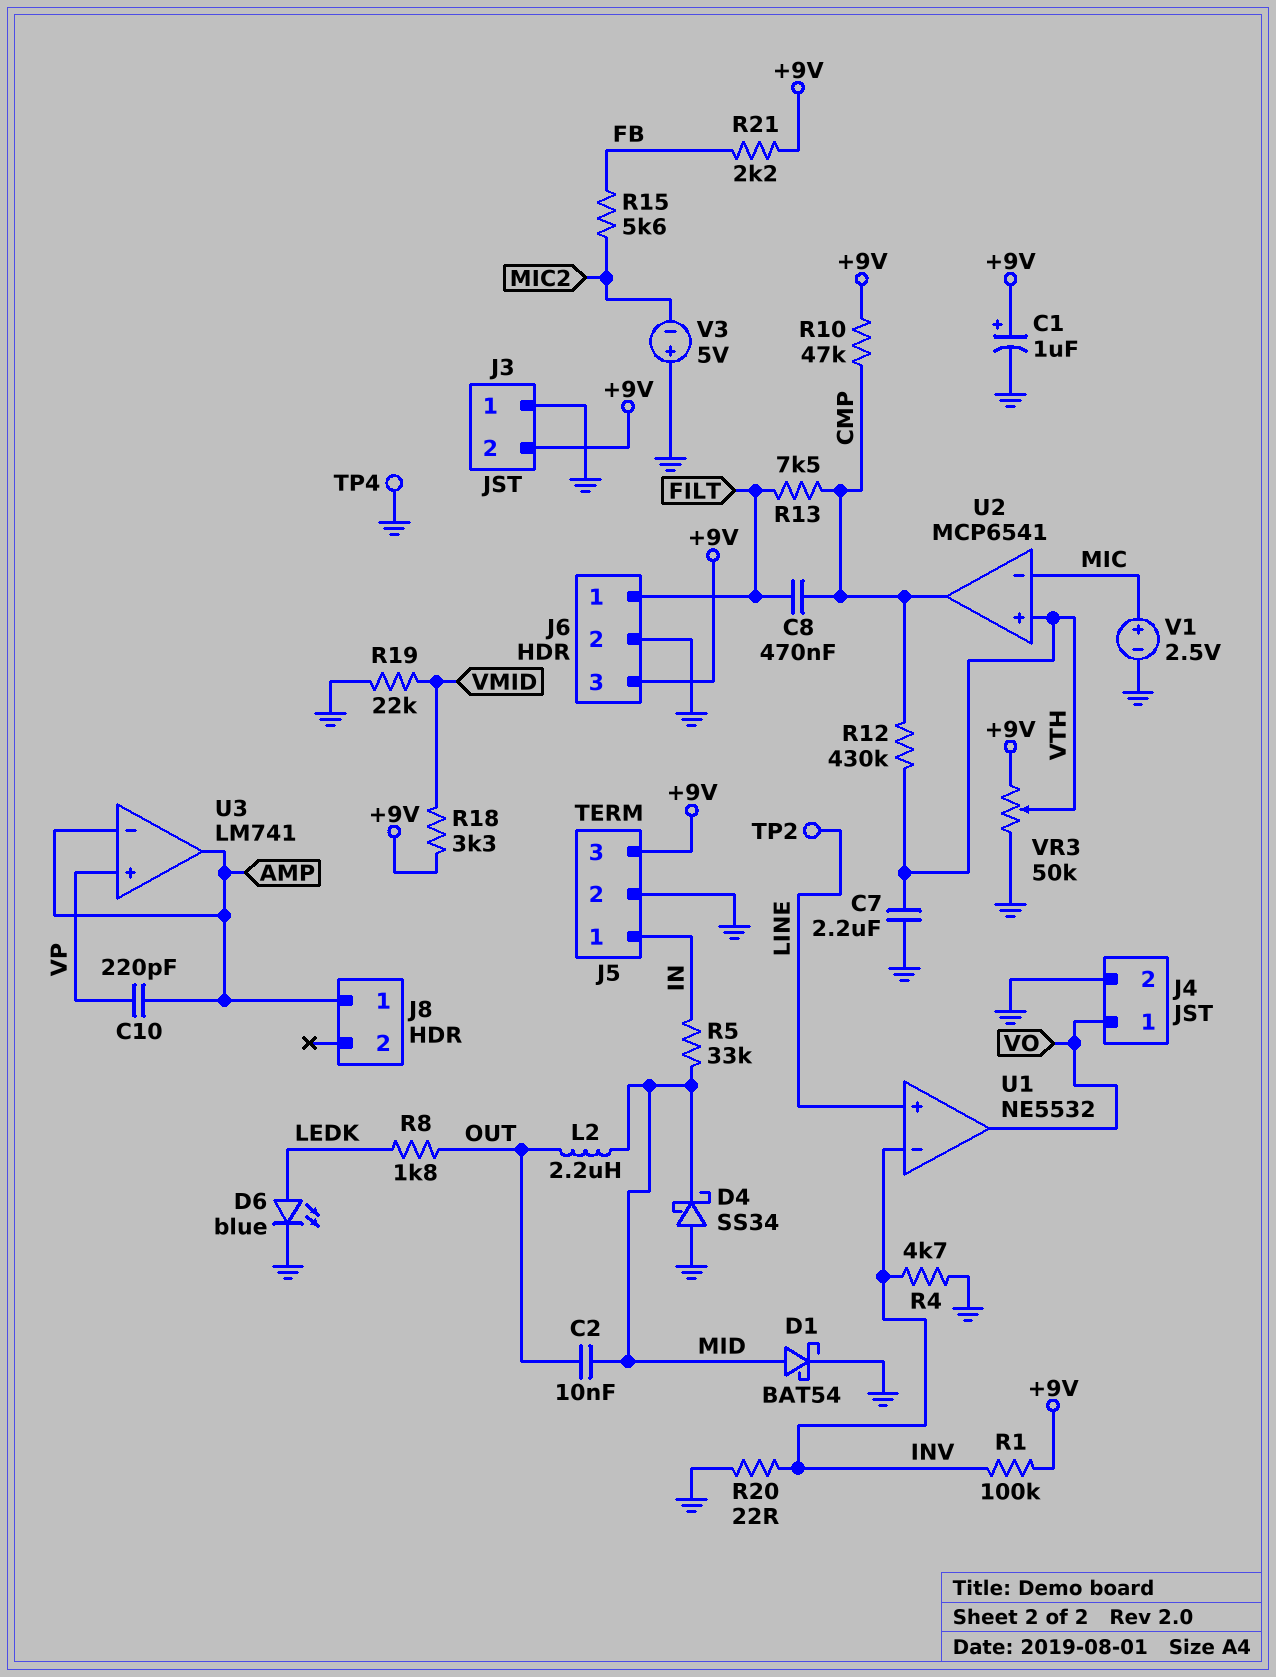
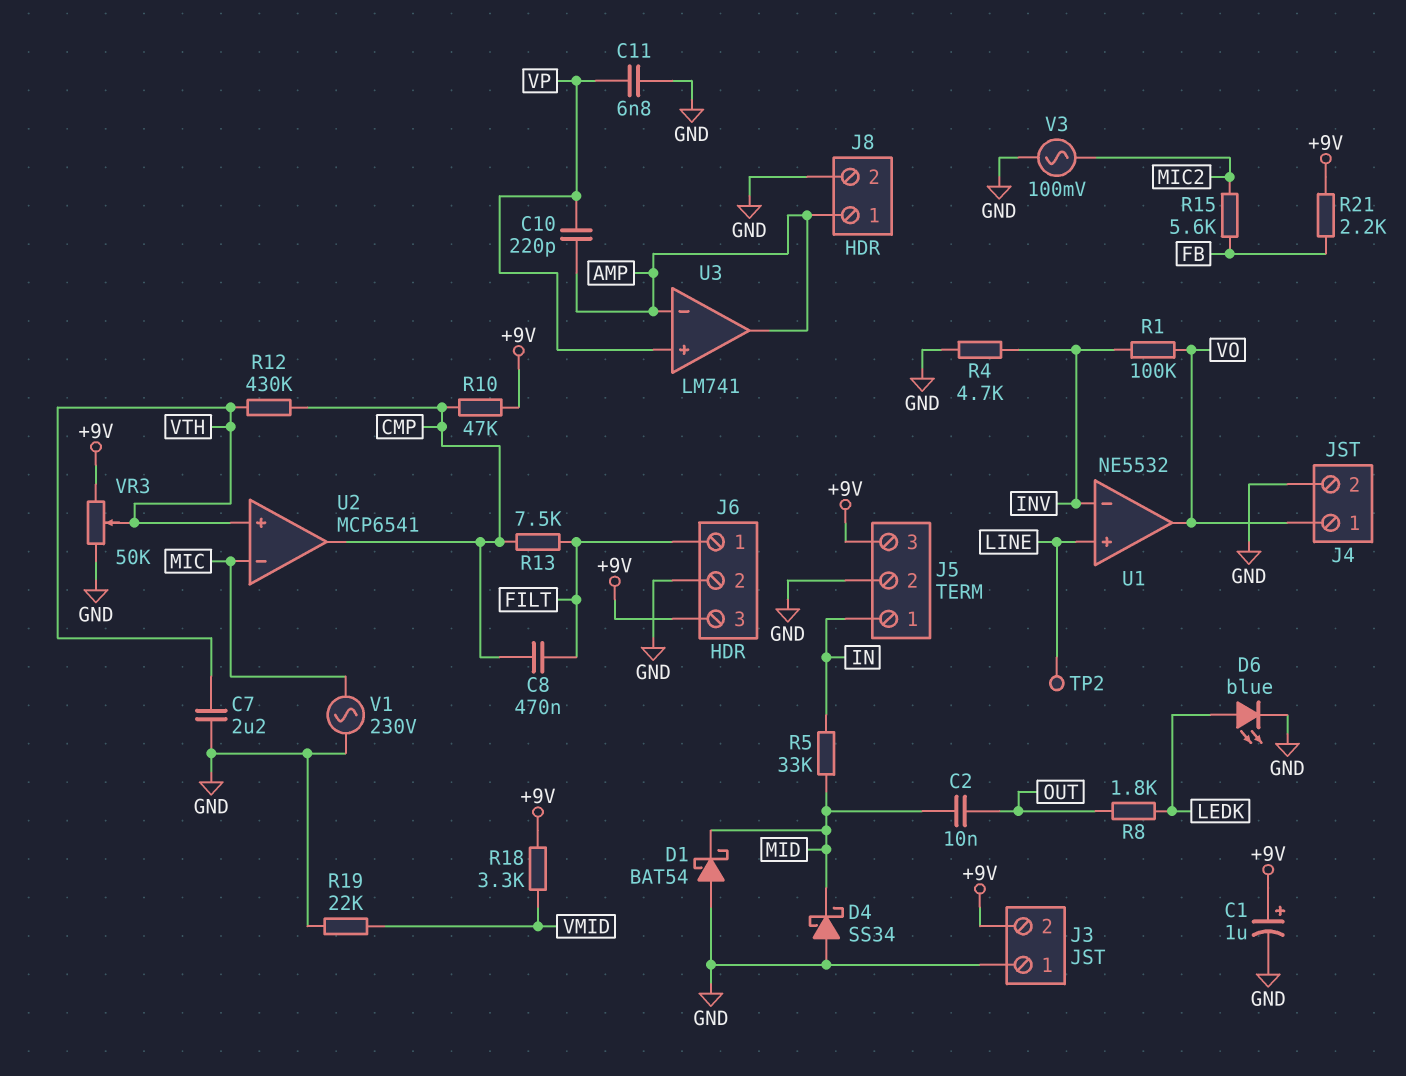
C11: none -> 6.8nF (GND, VP)
D1: schottky BAT54 (A MID, K GND) -> schottky BAT54 (A GND, K MID)
J8 pin 2: none -> GND
L2: 2.2uH (MID, OUT) -> none
R1: 100k (+9V, INV) -> 100k (INV, VO)
R20: 22 (GND, INV) -> none
TP4: test point (GND) -> none
V1: 2.5V (plus MIC, minus GND) -> AC 230V (GND, MIC)
V3: 5V (plus GND, minus MIC2) -> AC 100mV (GND, MIC2)

